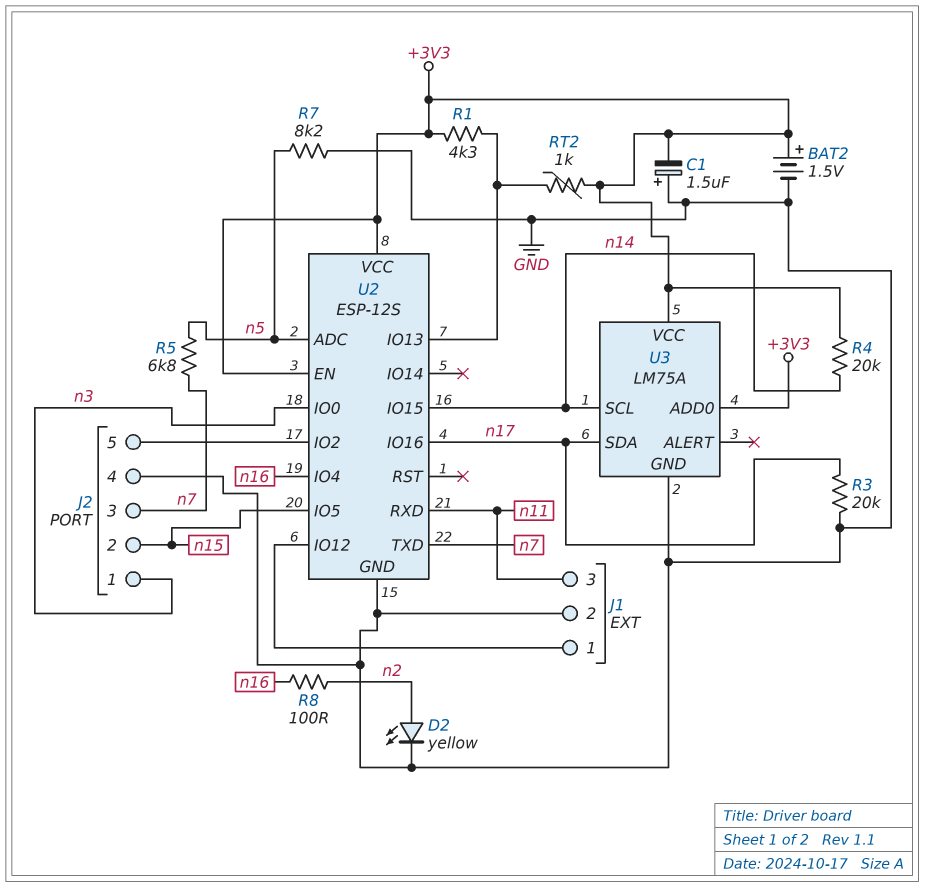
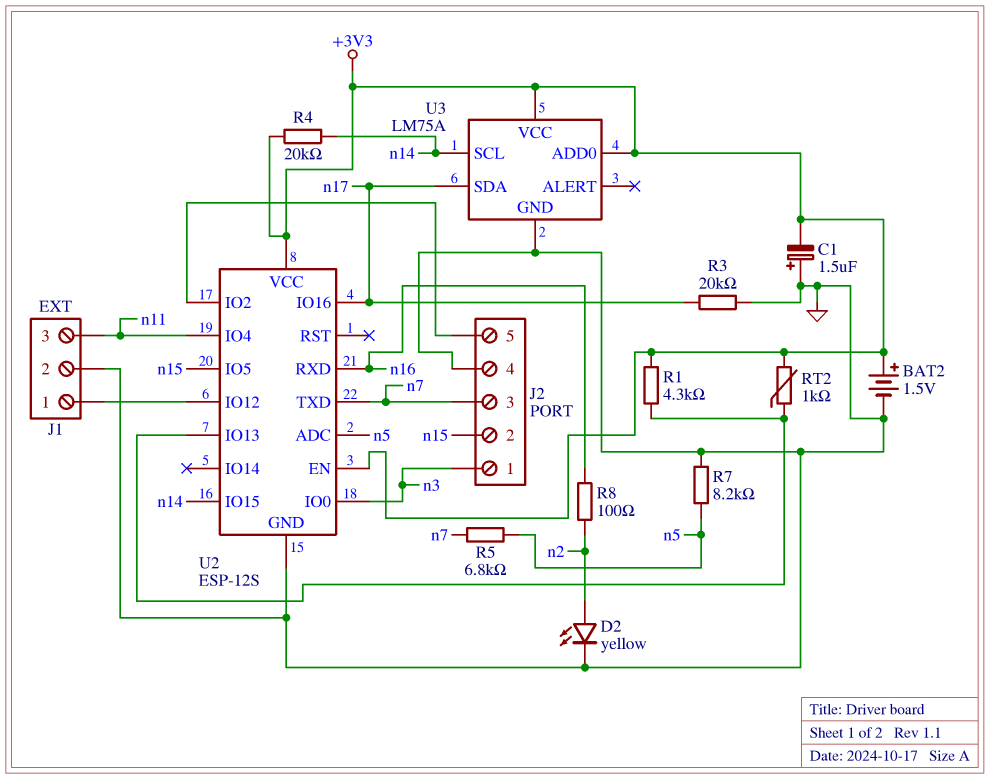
U2 pin IO4: n16 -> n11
U2 pin RXD: n11 -> n16

